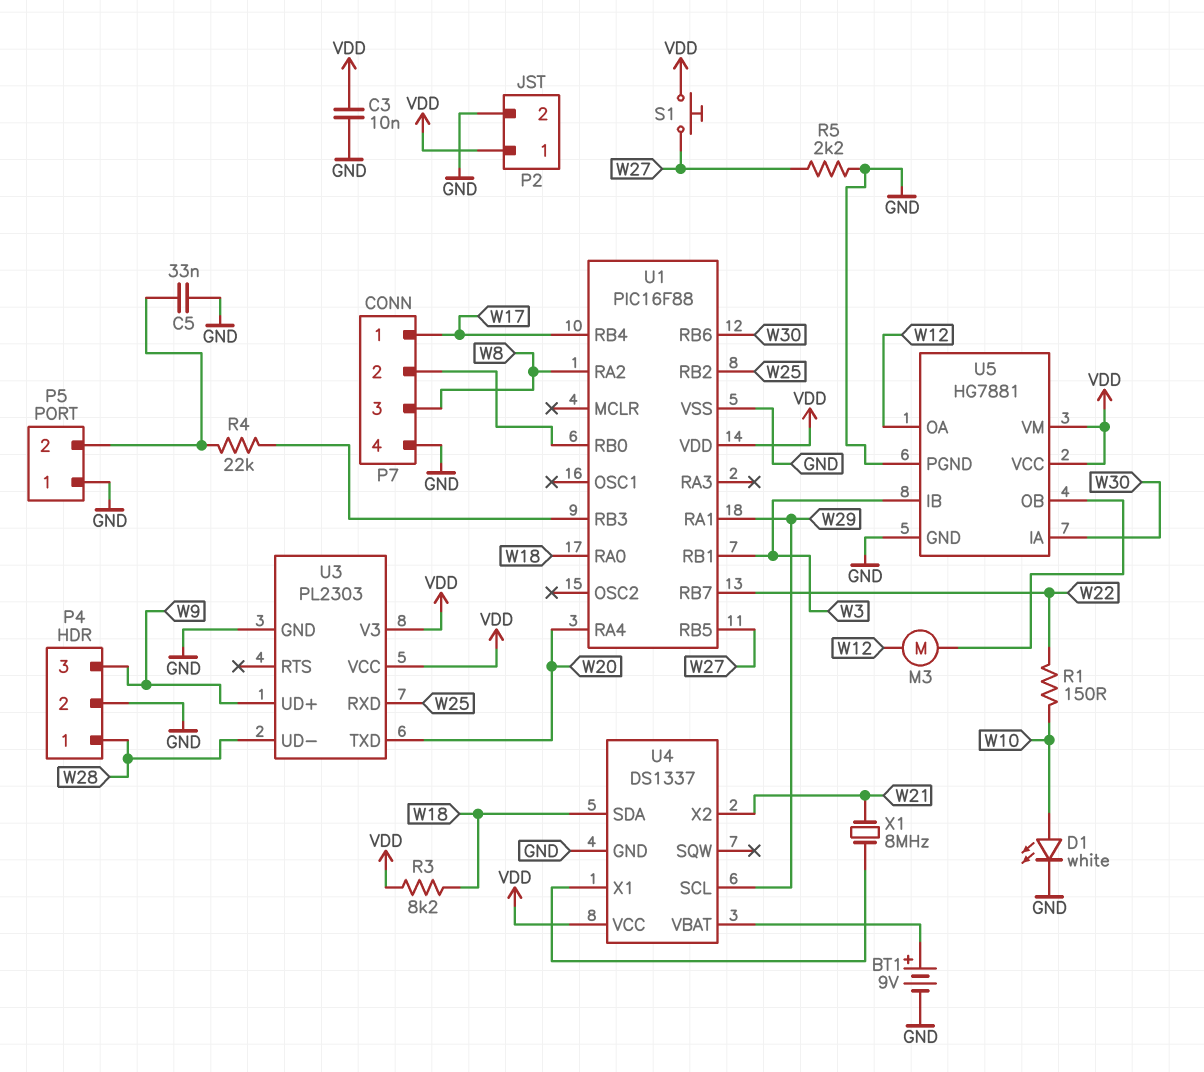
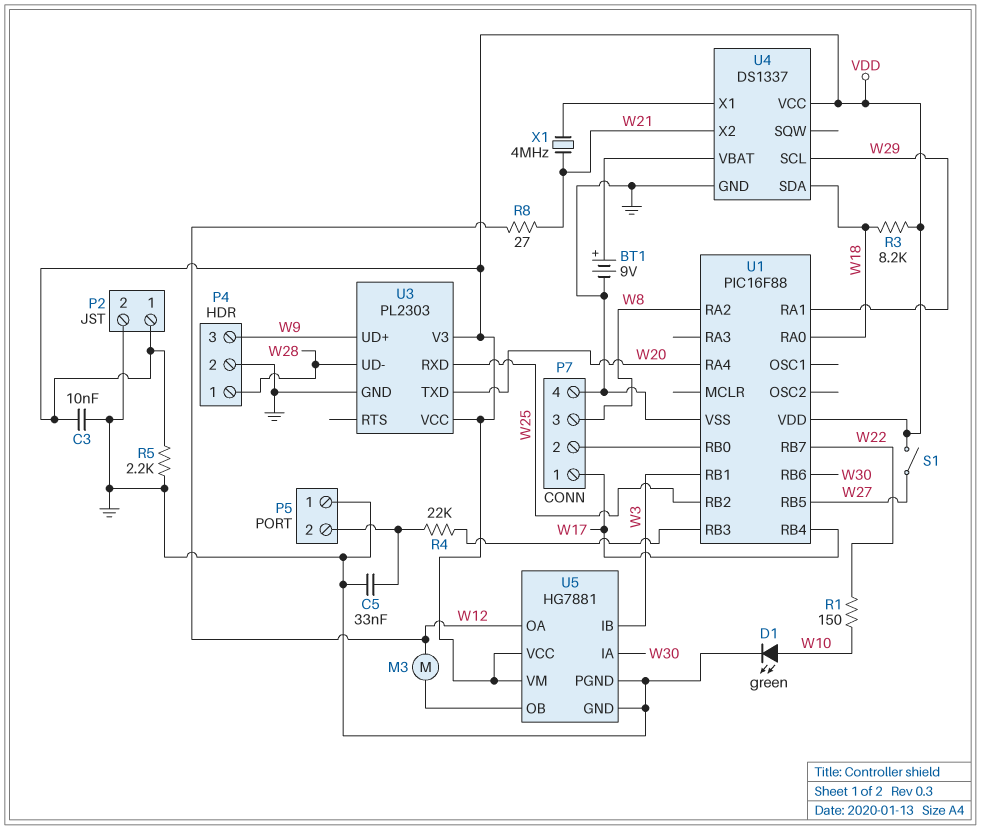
D1: LED white (A W10, K GND) -> LED green (A W10, K GND)
R5: 2.2k (GND, W27) -> 2.2k (GND, VDD)
R8: none -> 27 (W12, W21)
S1: button (VDD, W27) -> switch (VDD, W27)
X1: 8MHz (U4/X1, W21) -> 4MHz (U4/X1, W21)

